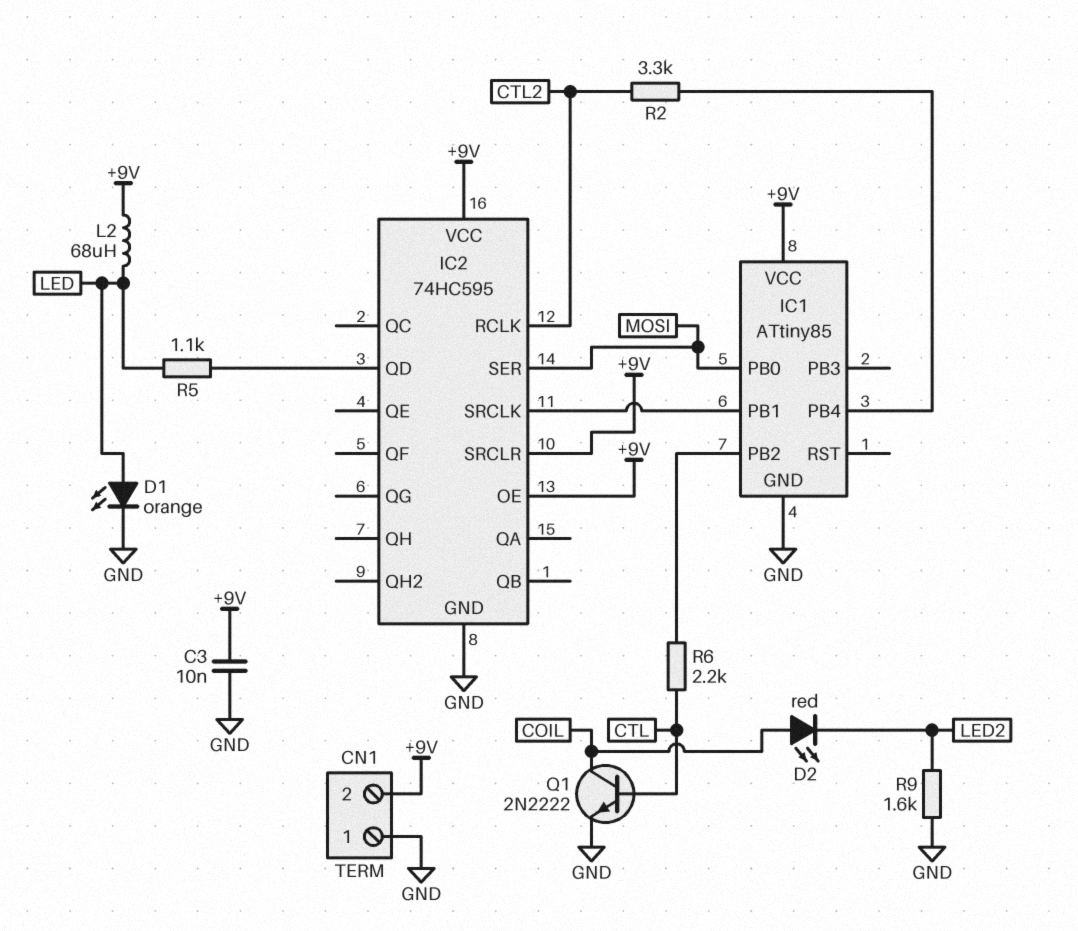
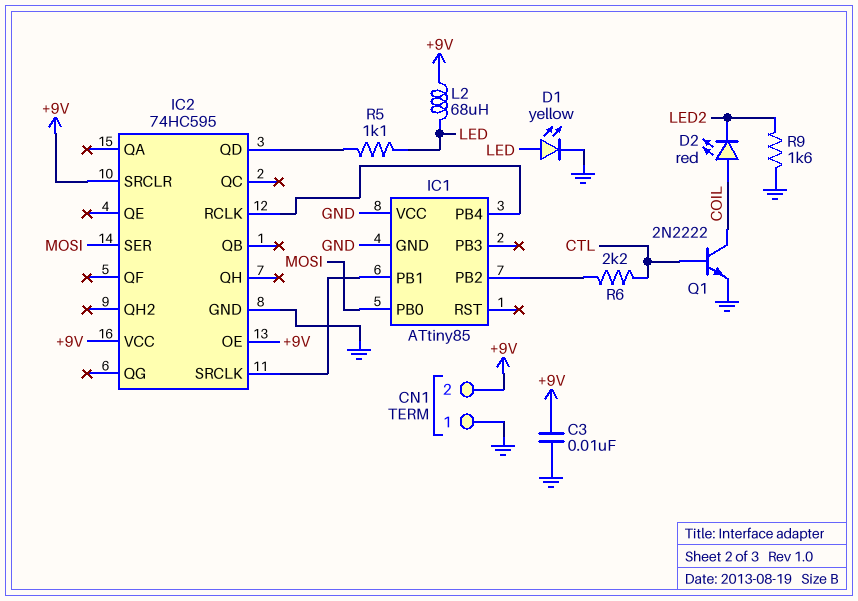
D1: LED orange (A LED, K GND) -> LED yellow (A LED, K GND)
IC1 pin VCC: +9V -> GND
IC2 pin RCLK: CTL2 -> IC1/PB4
R2: 3.3k (CTL2, IC1/PB4) -> none

